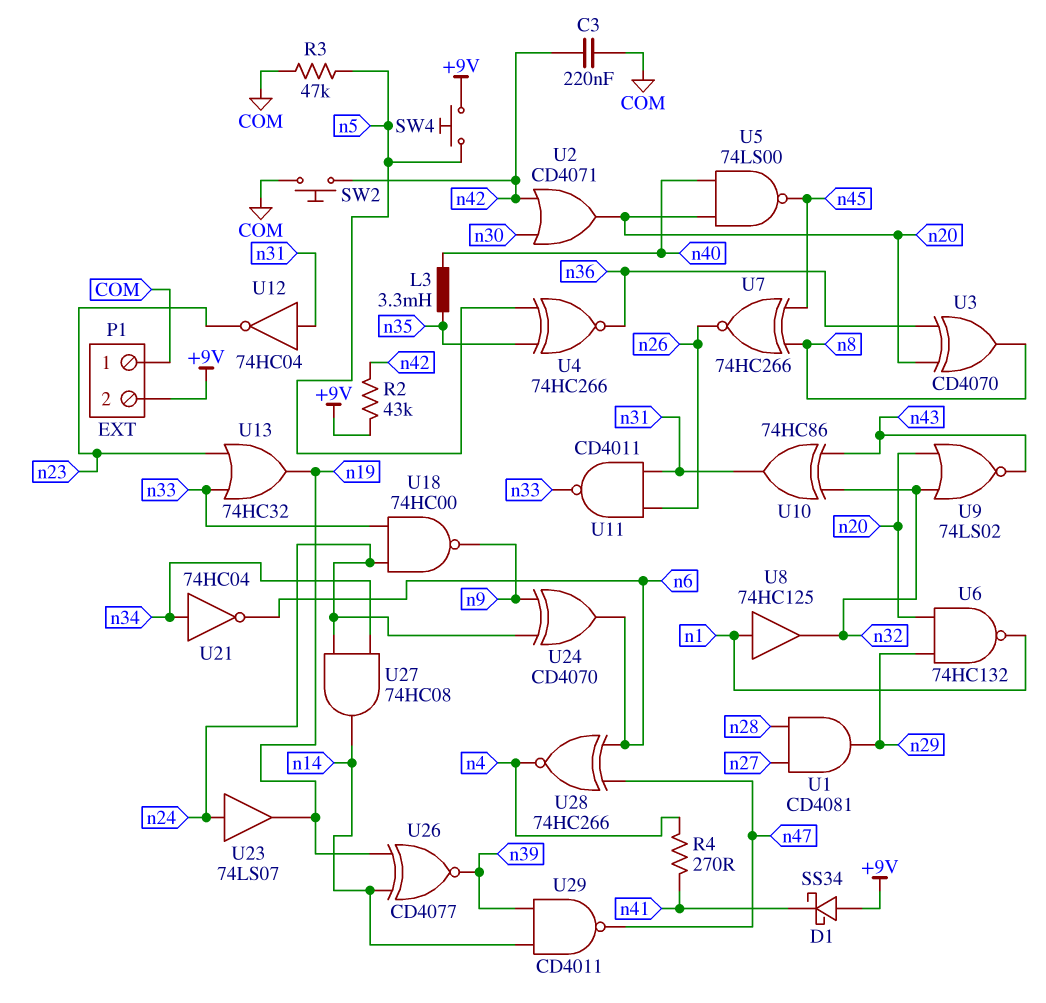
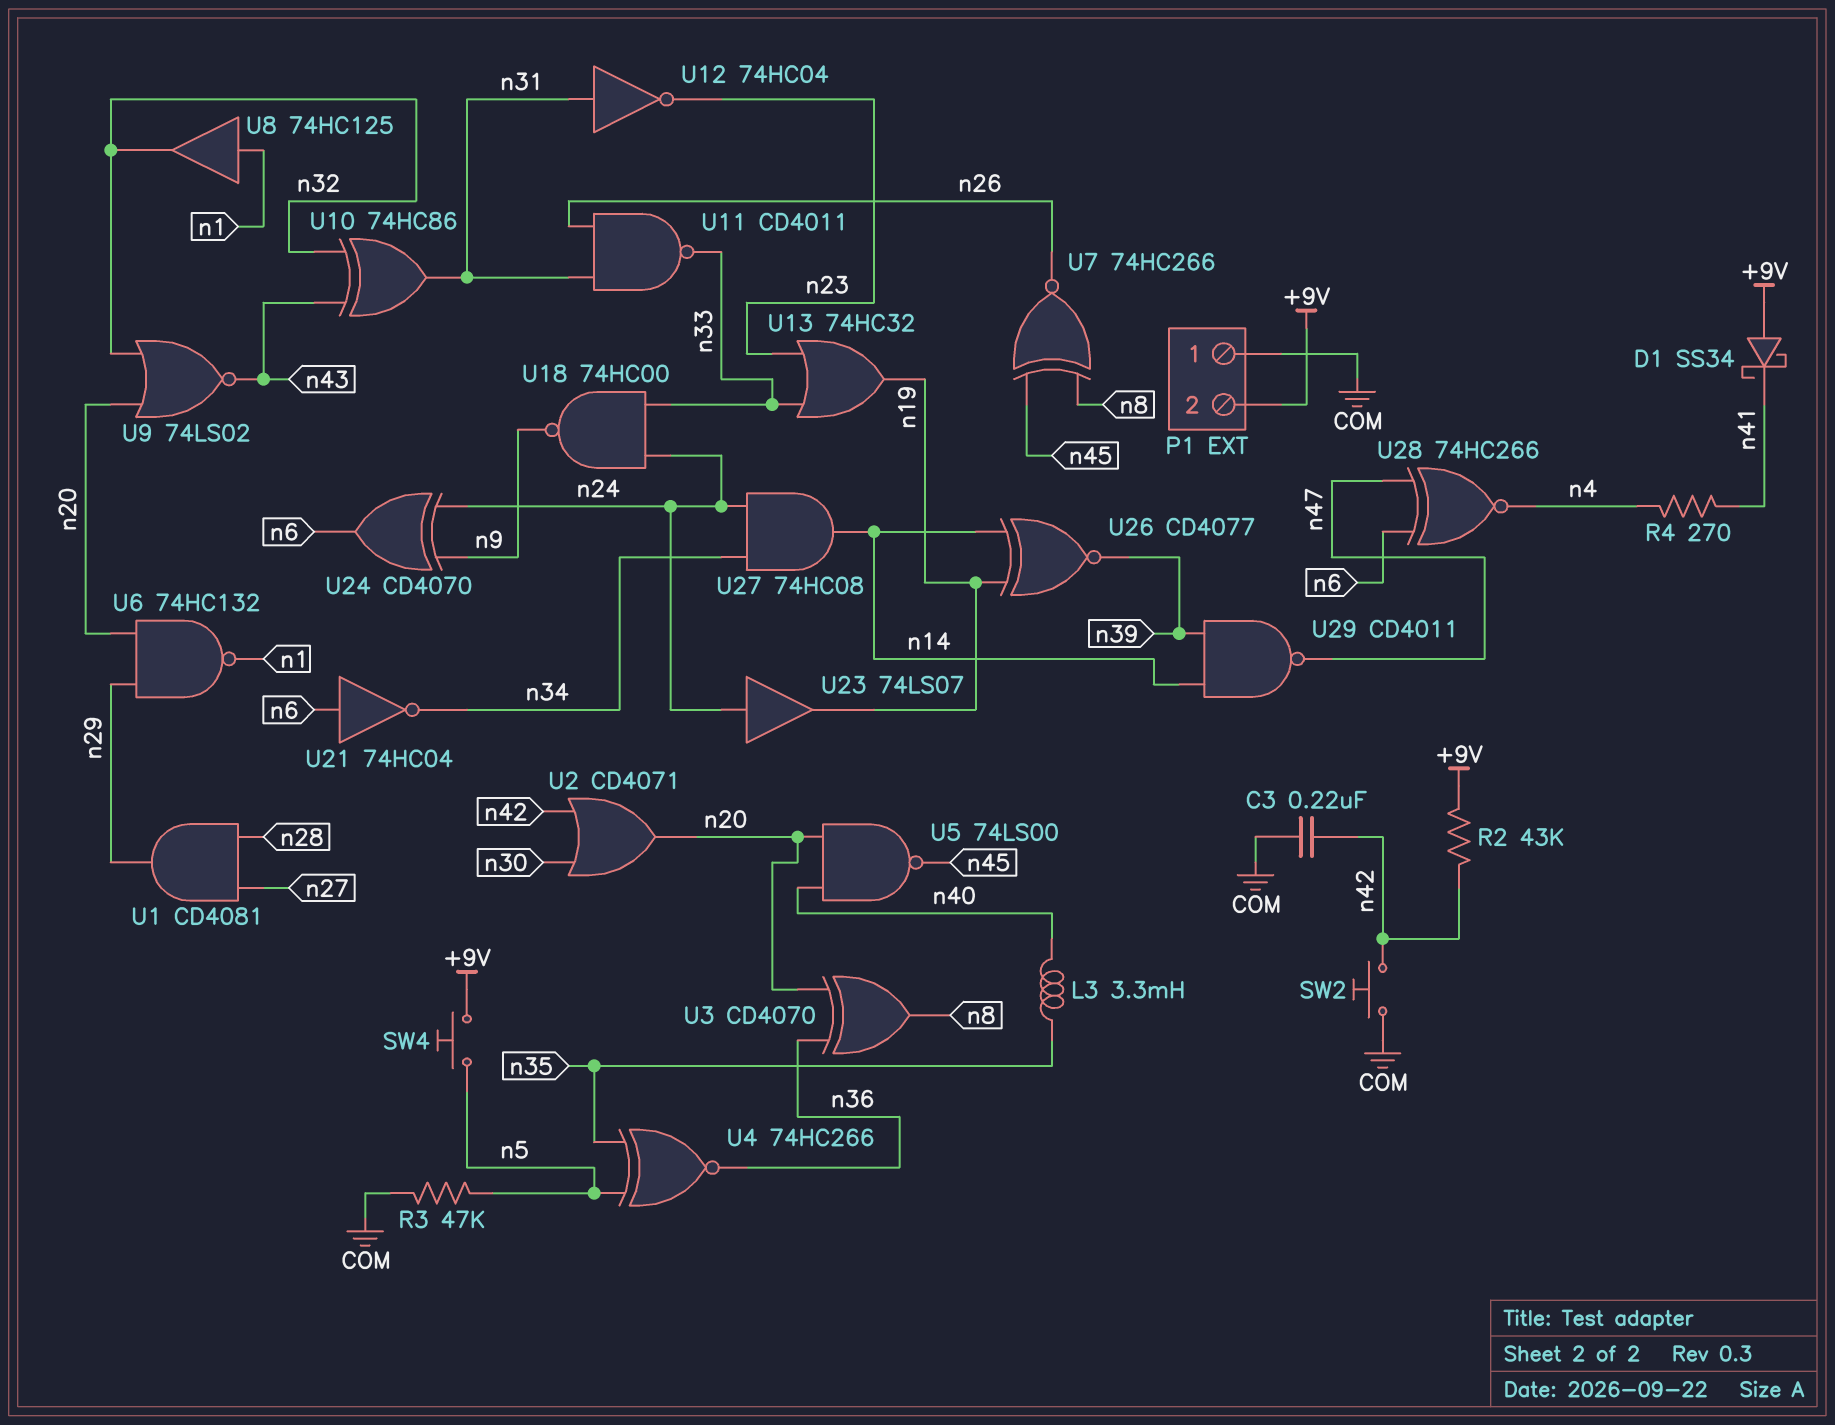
U21: NOT 74HC04 (in n34, out n6) -> NOT 74HC04 (in n6, out n34)

